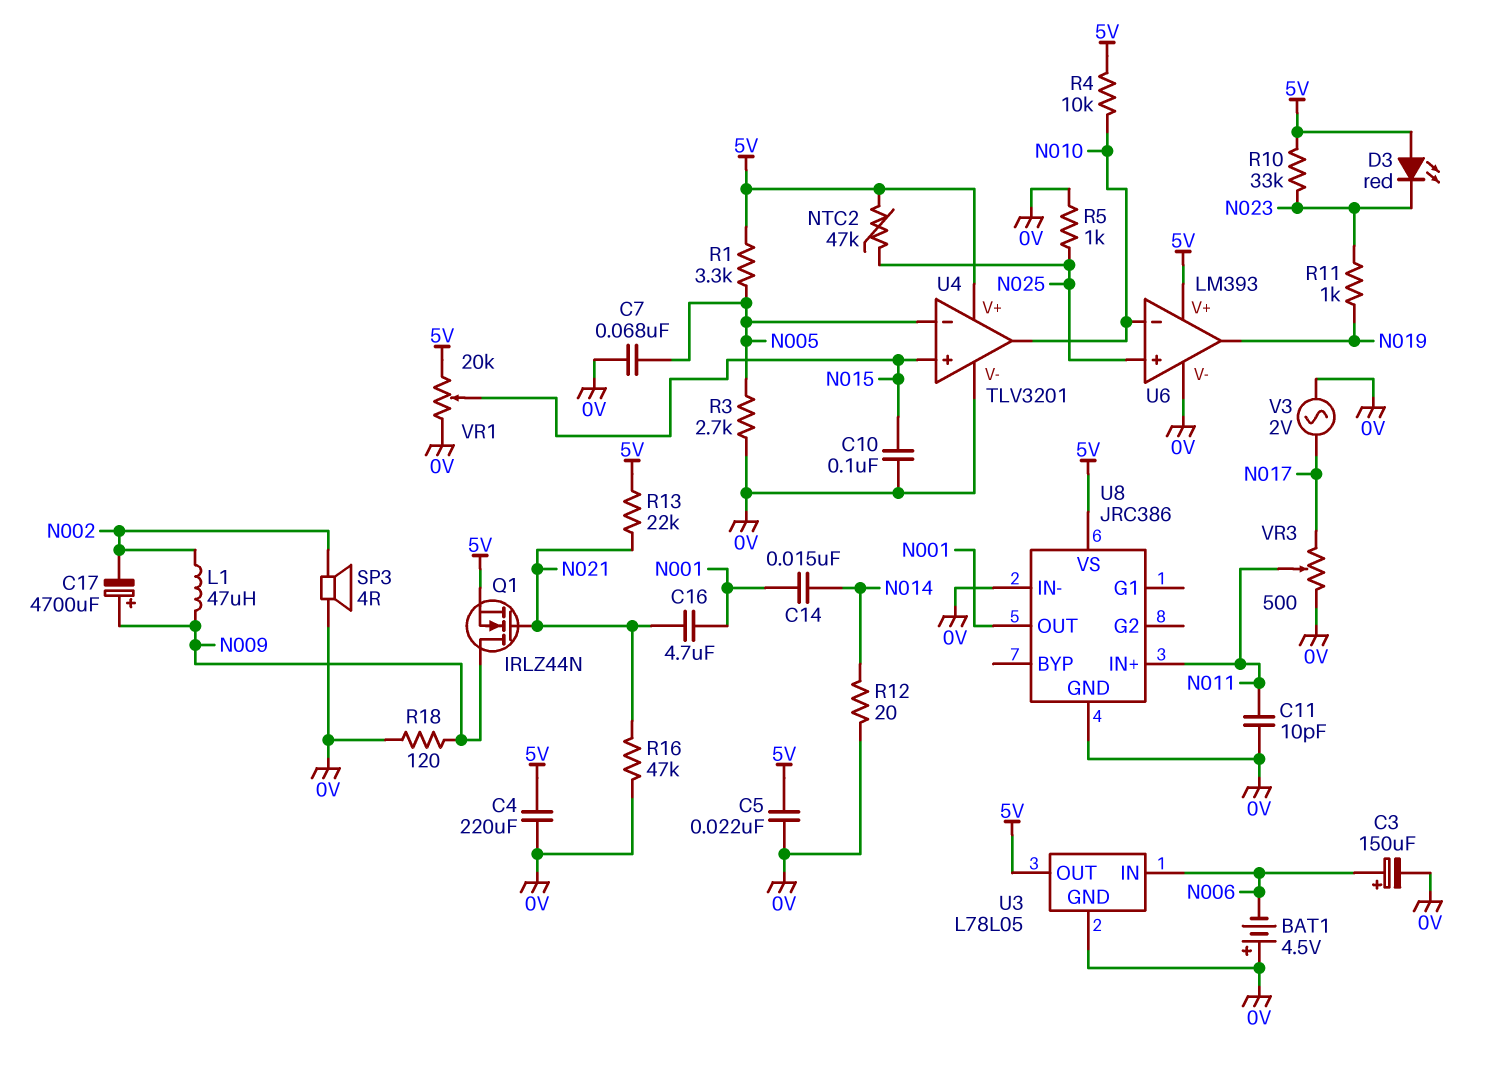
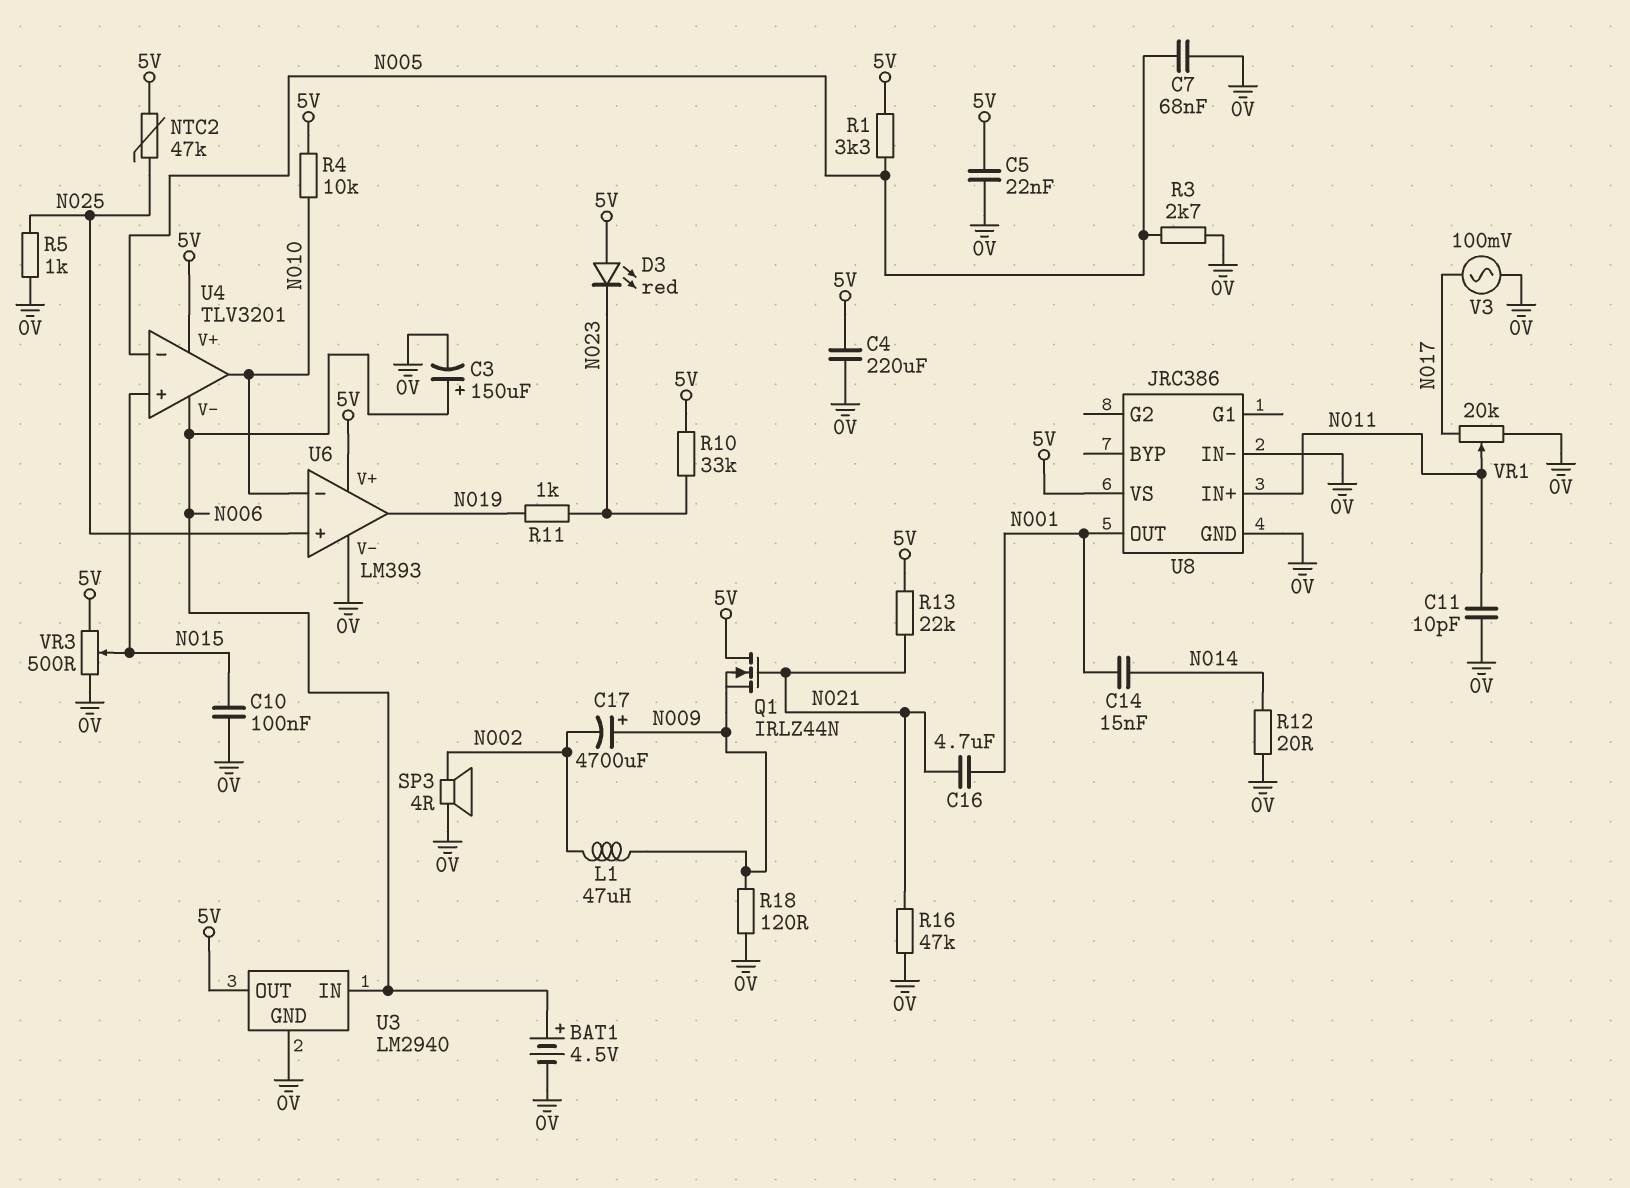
BAT1: 4.5V (plus 0V, minus N006) -> 4.5V (plus N006, minus 0V)
Q1: NMOS IRLZ44N (G N021, D N009, S 5V) -> NMOS IRLZ44N (G N021, D 5V, S N009)
U3: L78L05 -> LM2940
U4 pin V-: 0V -> N006
V3: AC 2V (0V, N017) -> AC 100mV (0V, N017)
VR1: 20k (0V, 5V, wiper N015) -> 20k (0V, N017, wiper N011)
VR3: 500 (0V, N017, wiper N011) -> 500 (0V, 5V, wiper N015)

